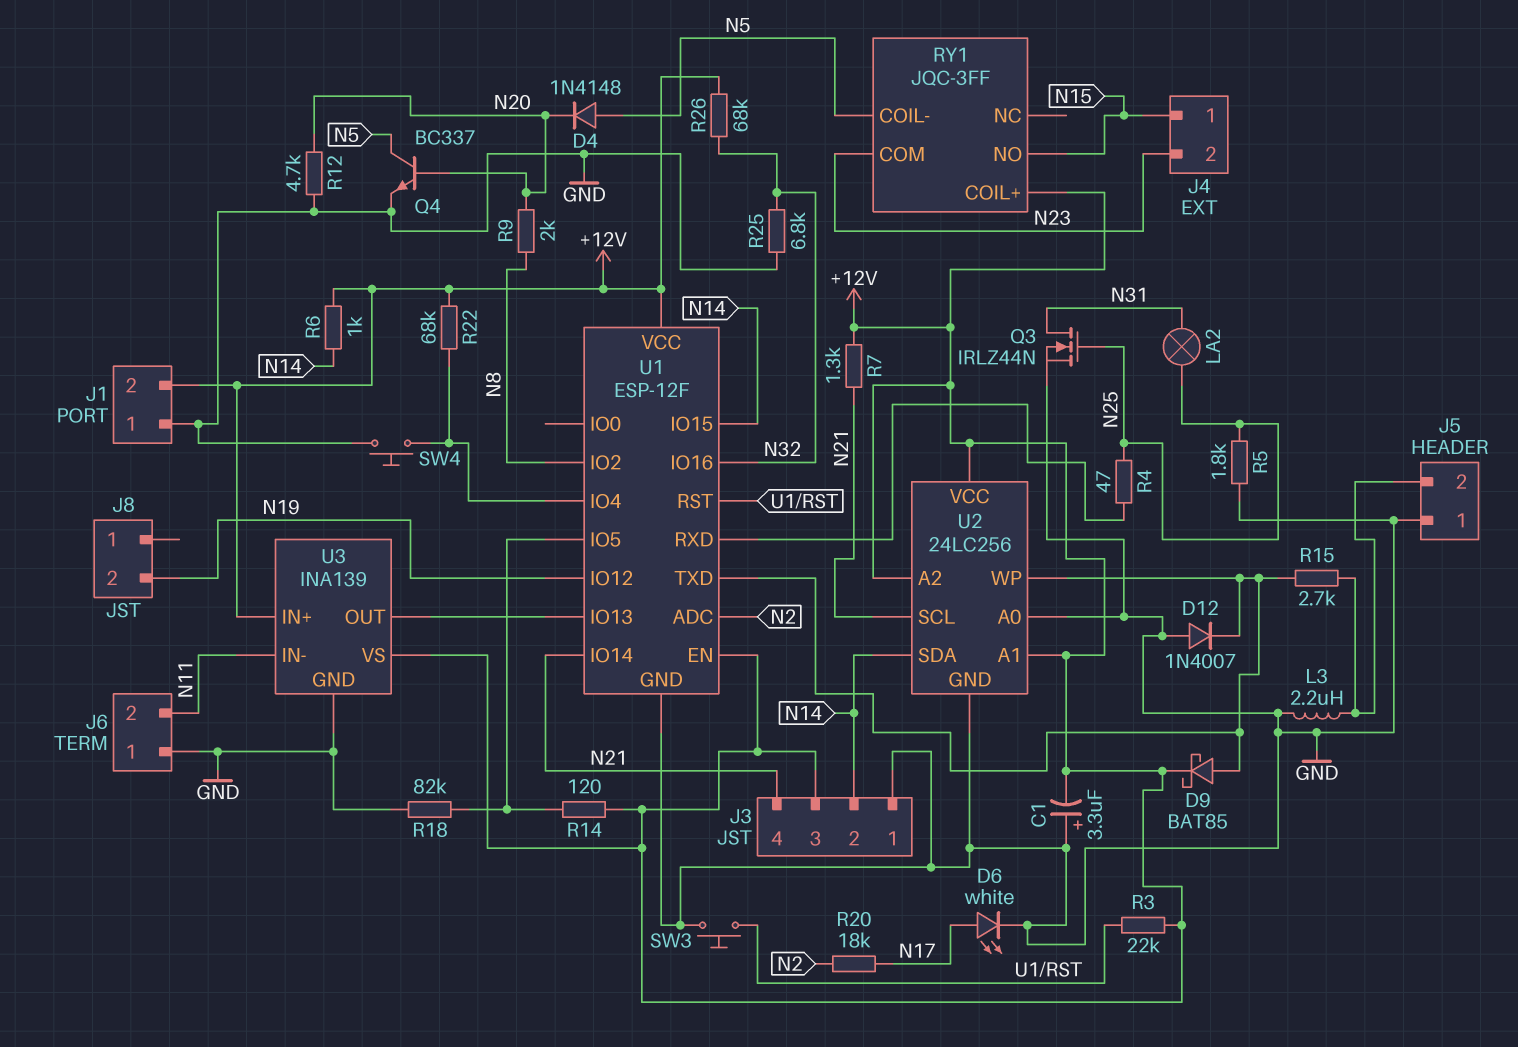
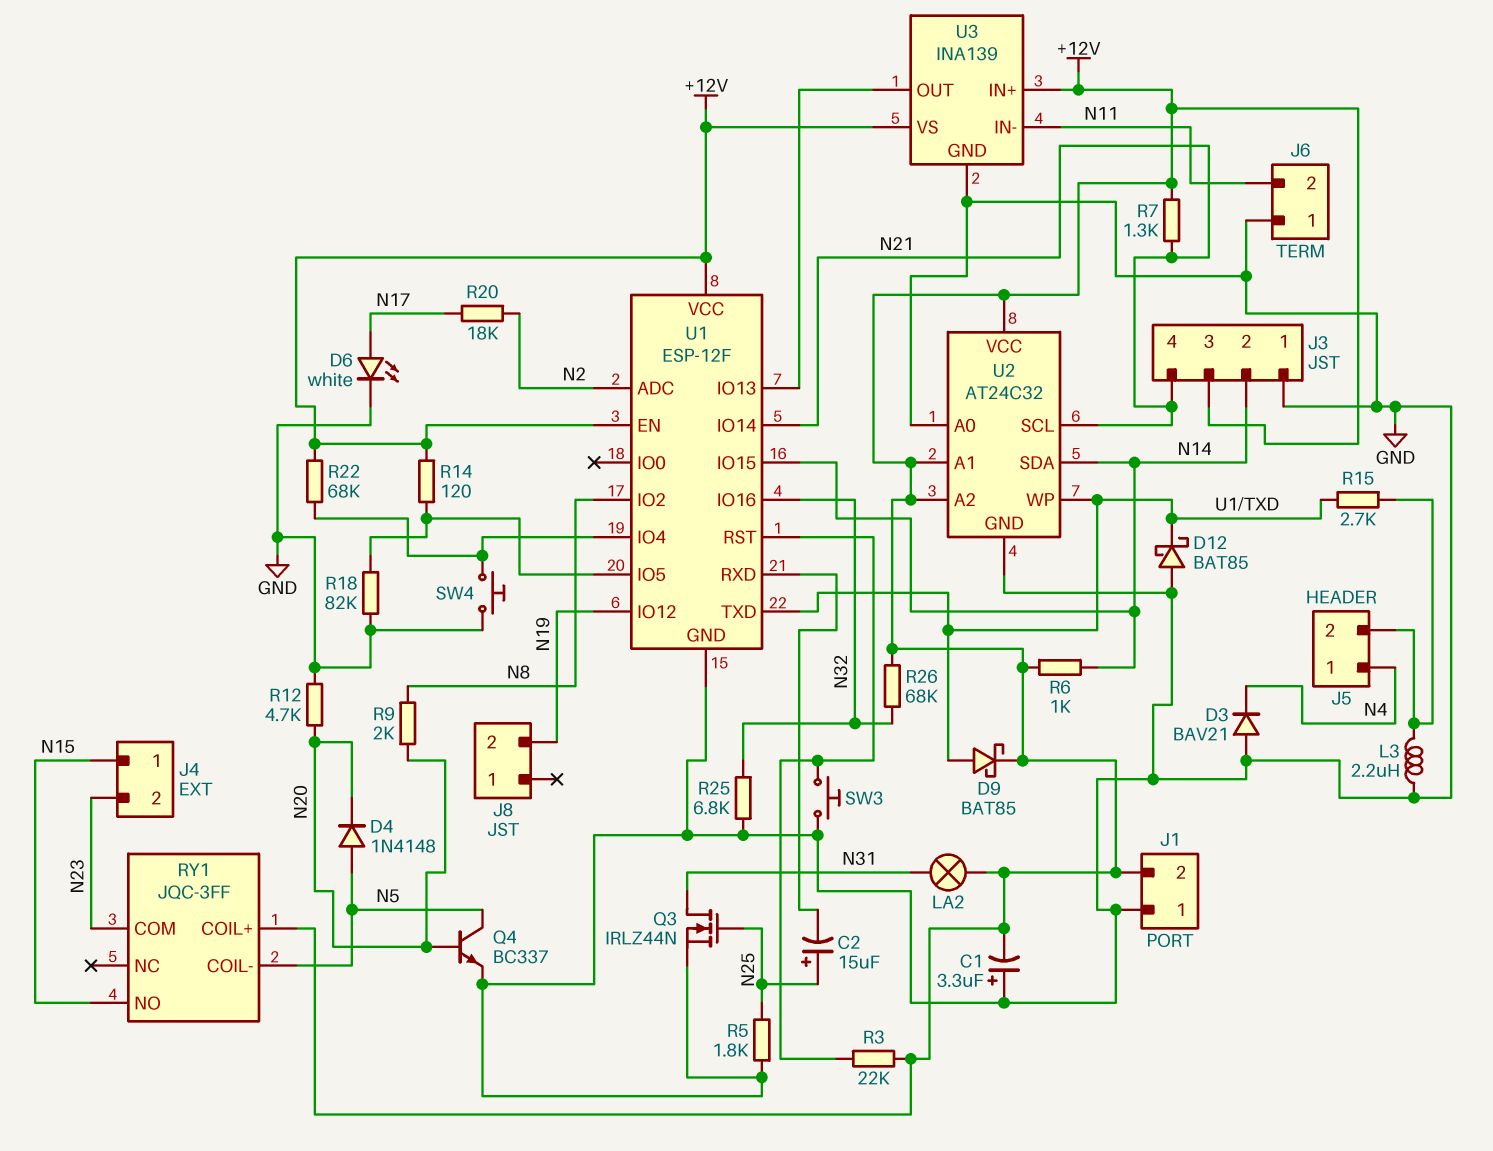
C2: none -> 15uF (plus N25, minus U1/RXD)
D3: none -> diode BAV21 (A GND, K N4)
D12: diode 1N4007 (A GND, K U1/TXD) -> schottky BAT85 (A GND, K U1/TXD)
J5 pin 1: GND -> N4
LA2: lamp (N25, N31) -> lamp (+12V, N31)
R4: 47 (N25, U1/RXD) -> none
U2: 24LC256 -> AT24C32

